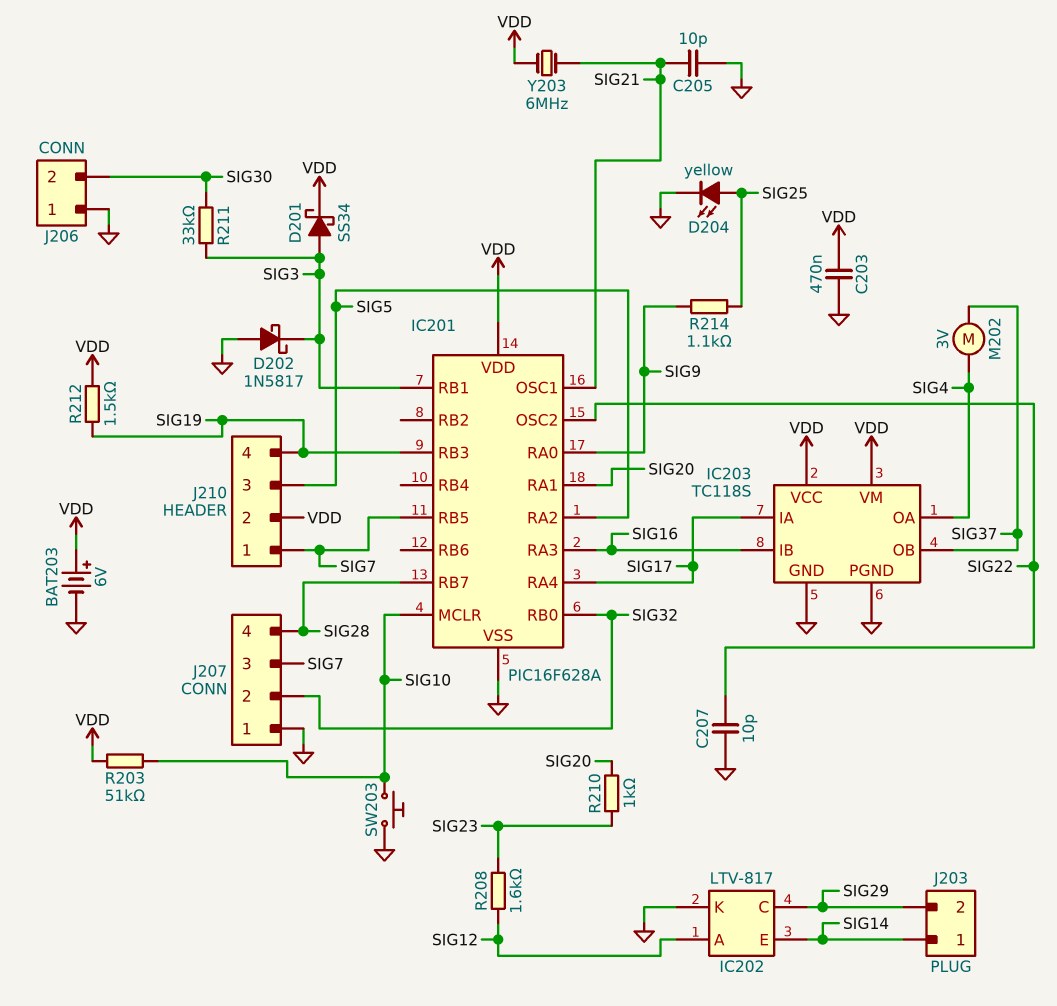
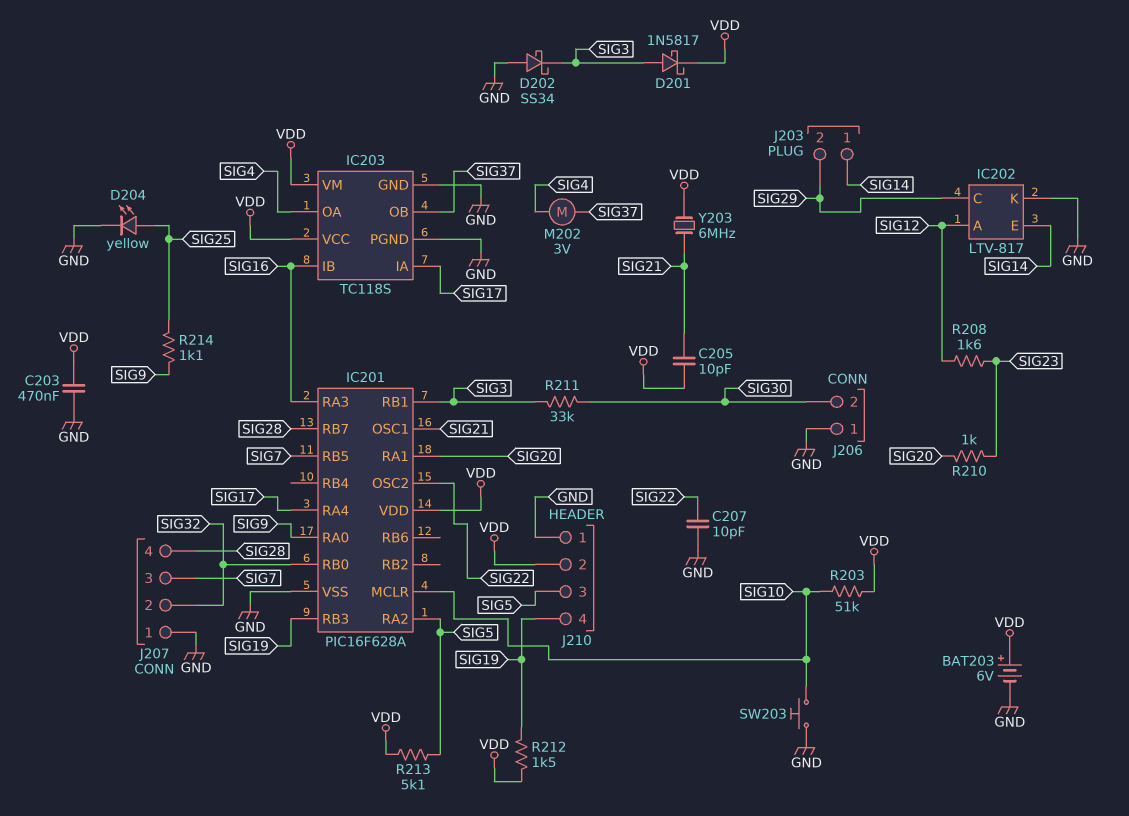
C205: 10pF (GND, SIG21) -> 10pF (SIG21, VDD)
D201: schottky SS34 (A SIG3, K VDD) -> schottky 1N5817 (A SIG3, K VDD)
D202: schottky 1N5817 (A GND, K SIG3) -> schottky SS34 (A GND, K SIG3)
J210 pin 1: SIG7 -> GND
R213: none -> 5.1k (SIG5, VDD)

